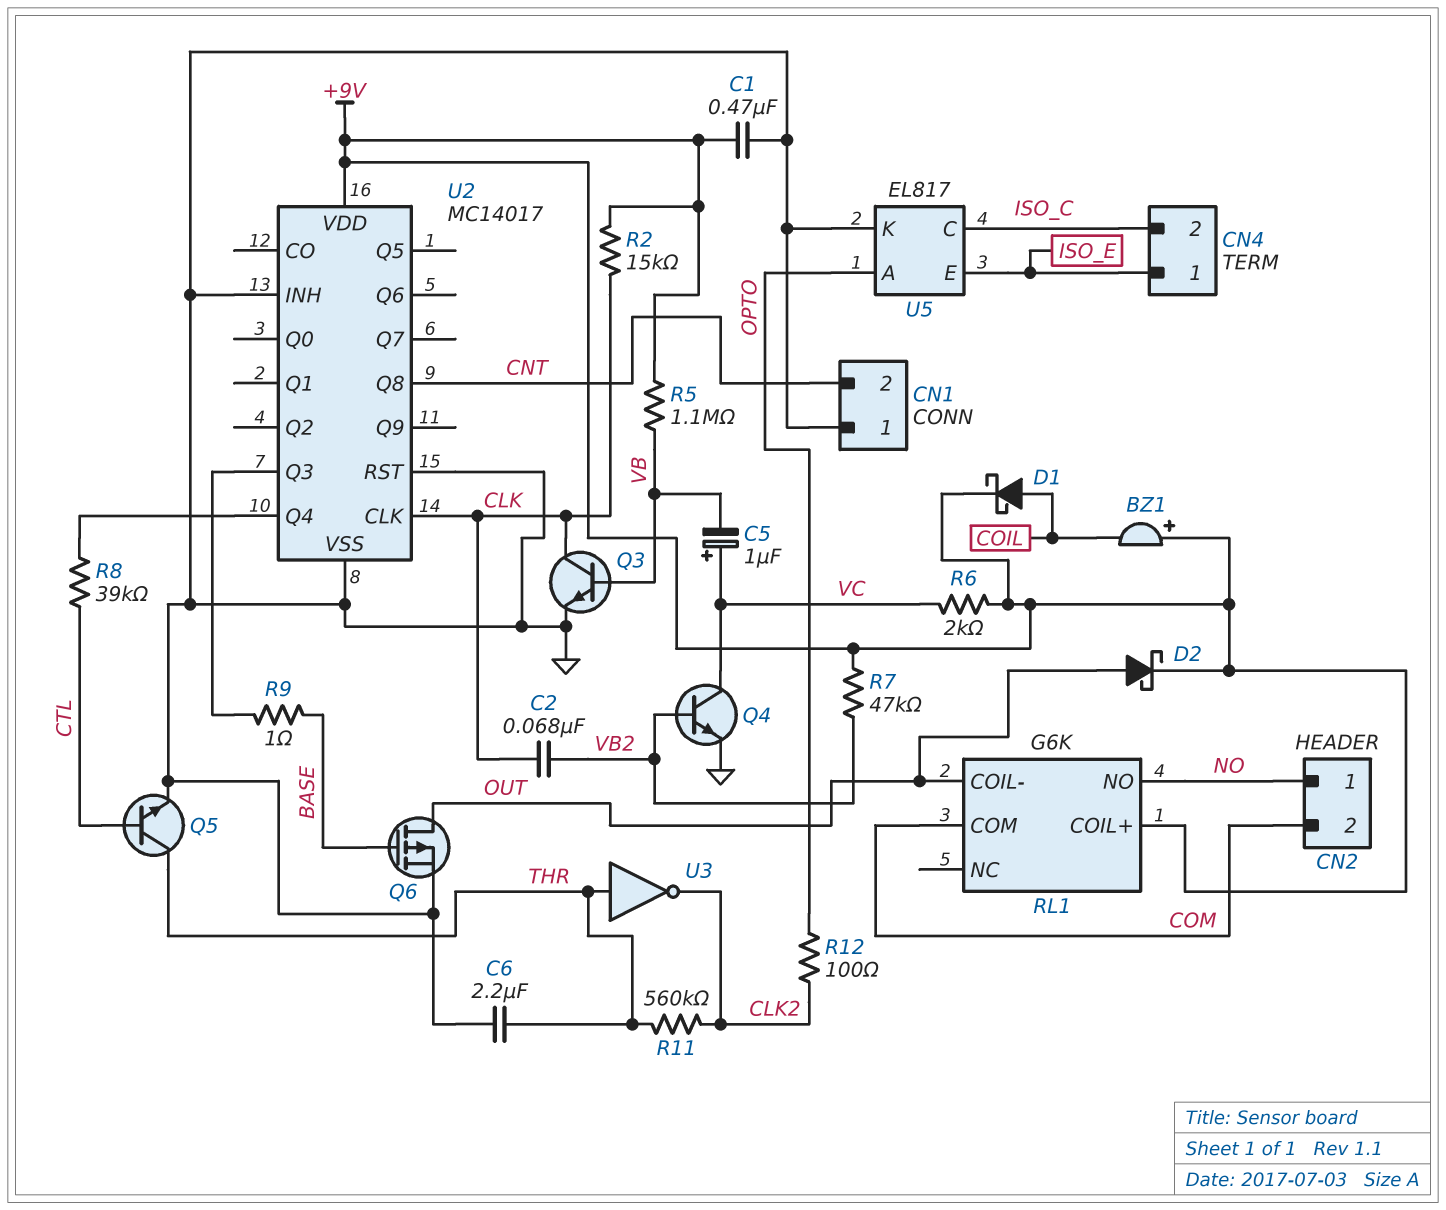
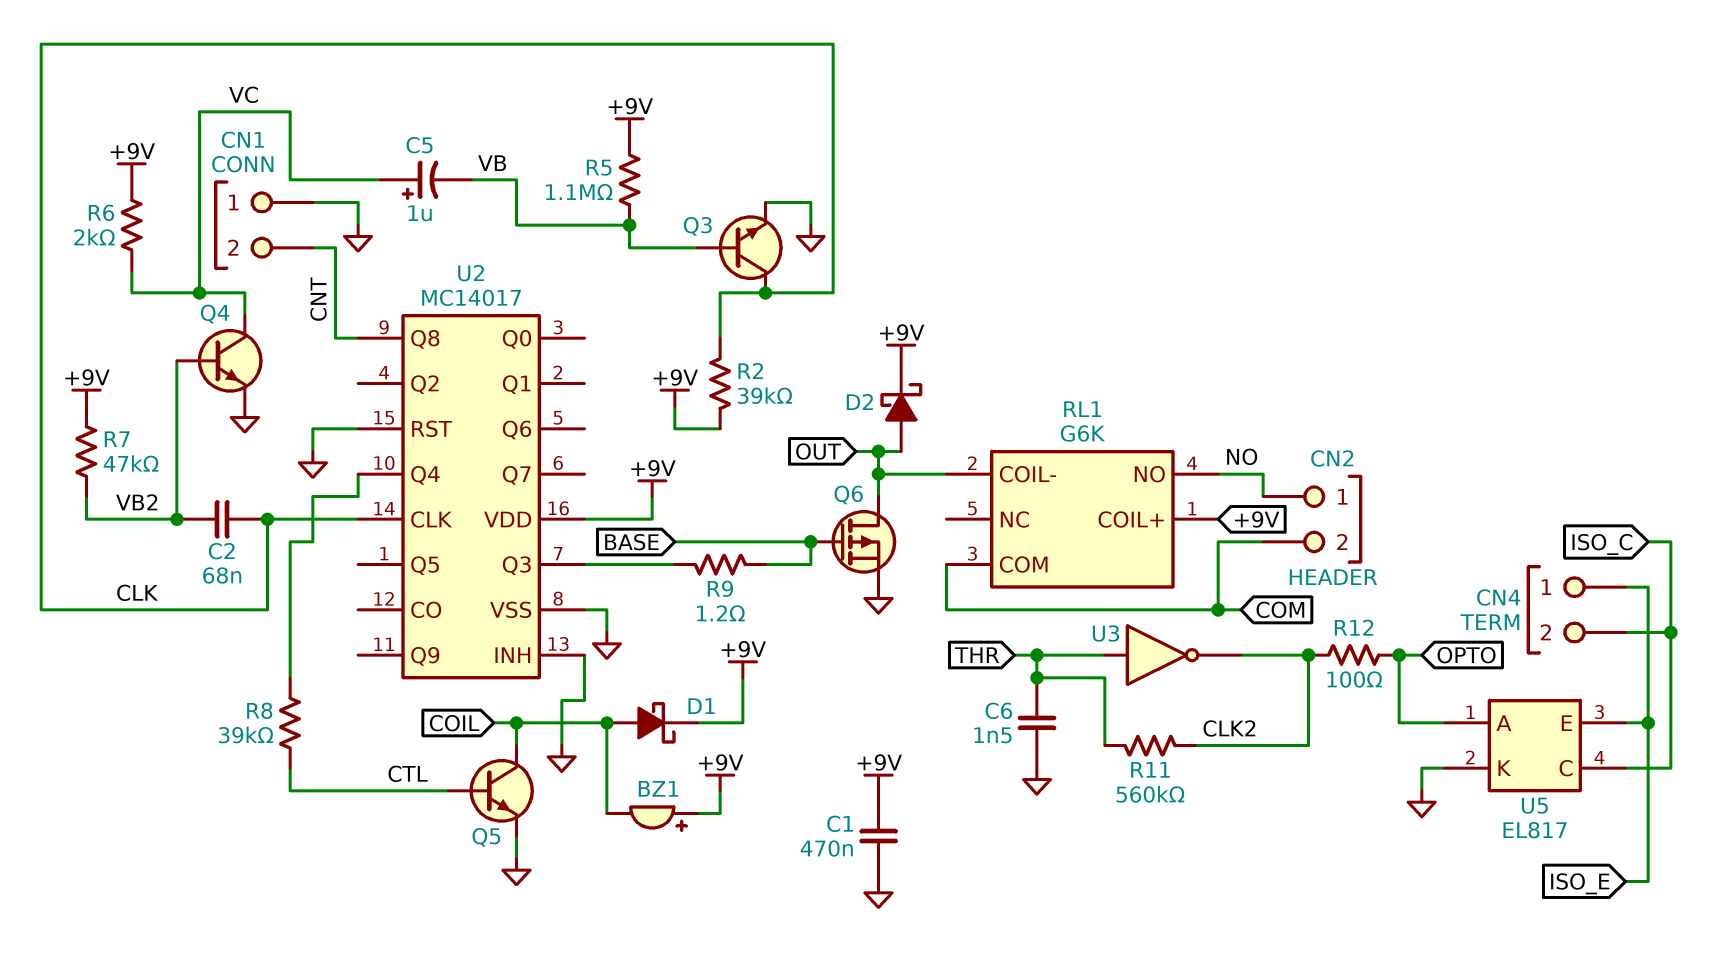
C6: 2.2uF (GND, THR) -> 1.5nF (GND, THR)
Q5: NPN (B CTL, C THR, E GND) -> NPN (B CTL, C COIL, E GND)
R2: 15k (+9V, CLK) -> 39k (+9V, CLK)
R9: 1 (BASE, U2/Q3) -> 1.2 (BASE, U2/Q3)

